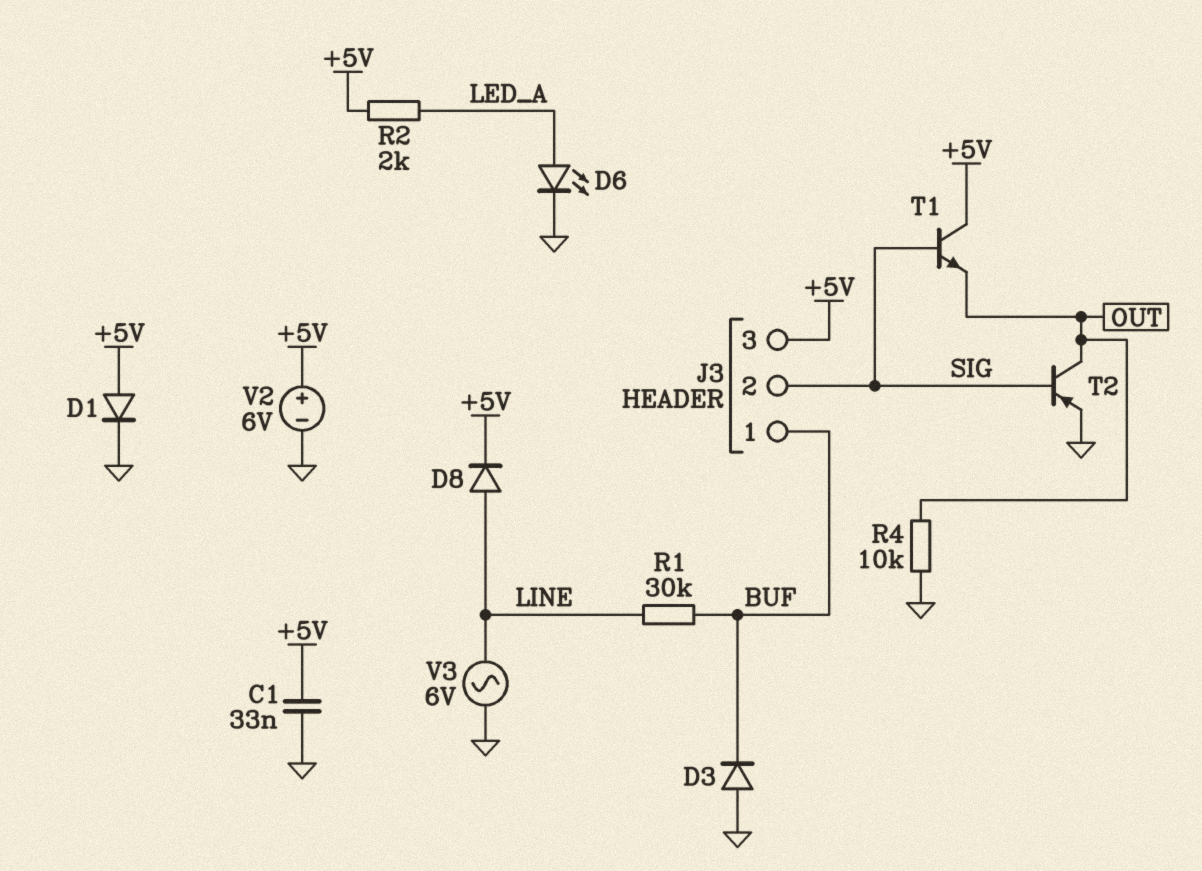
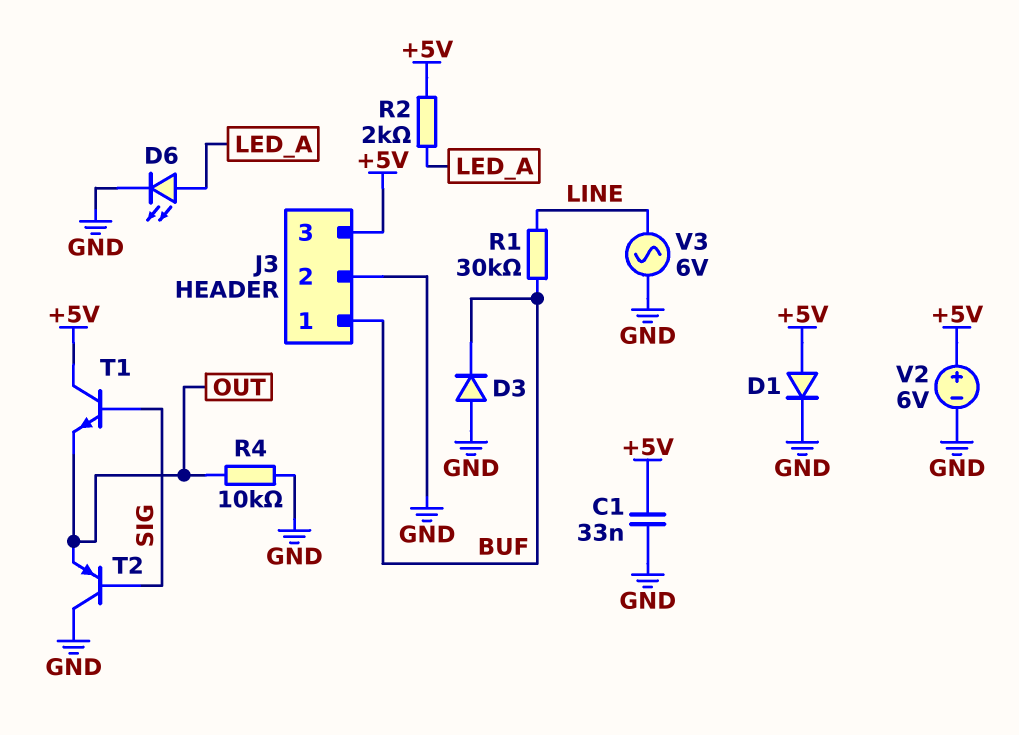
D8: diode (A LINE, K +5V) -> none
J3 pin 2: SIG -> GND
T2: PNP (B SIG, C OUT, E GND) -> PNP (B SIG, C GND, E OUT)

